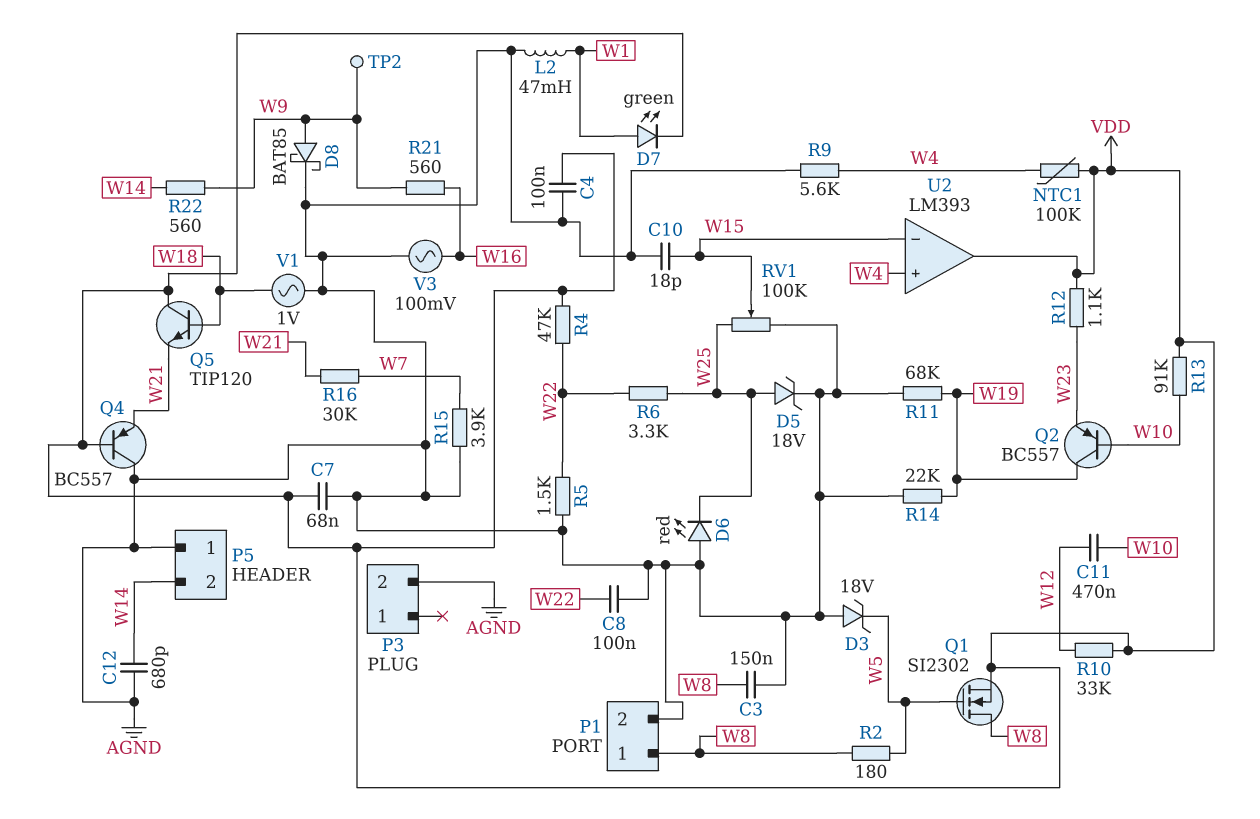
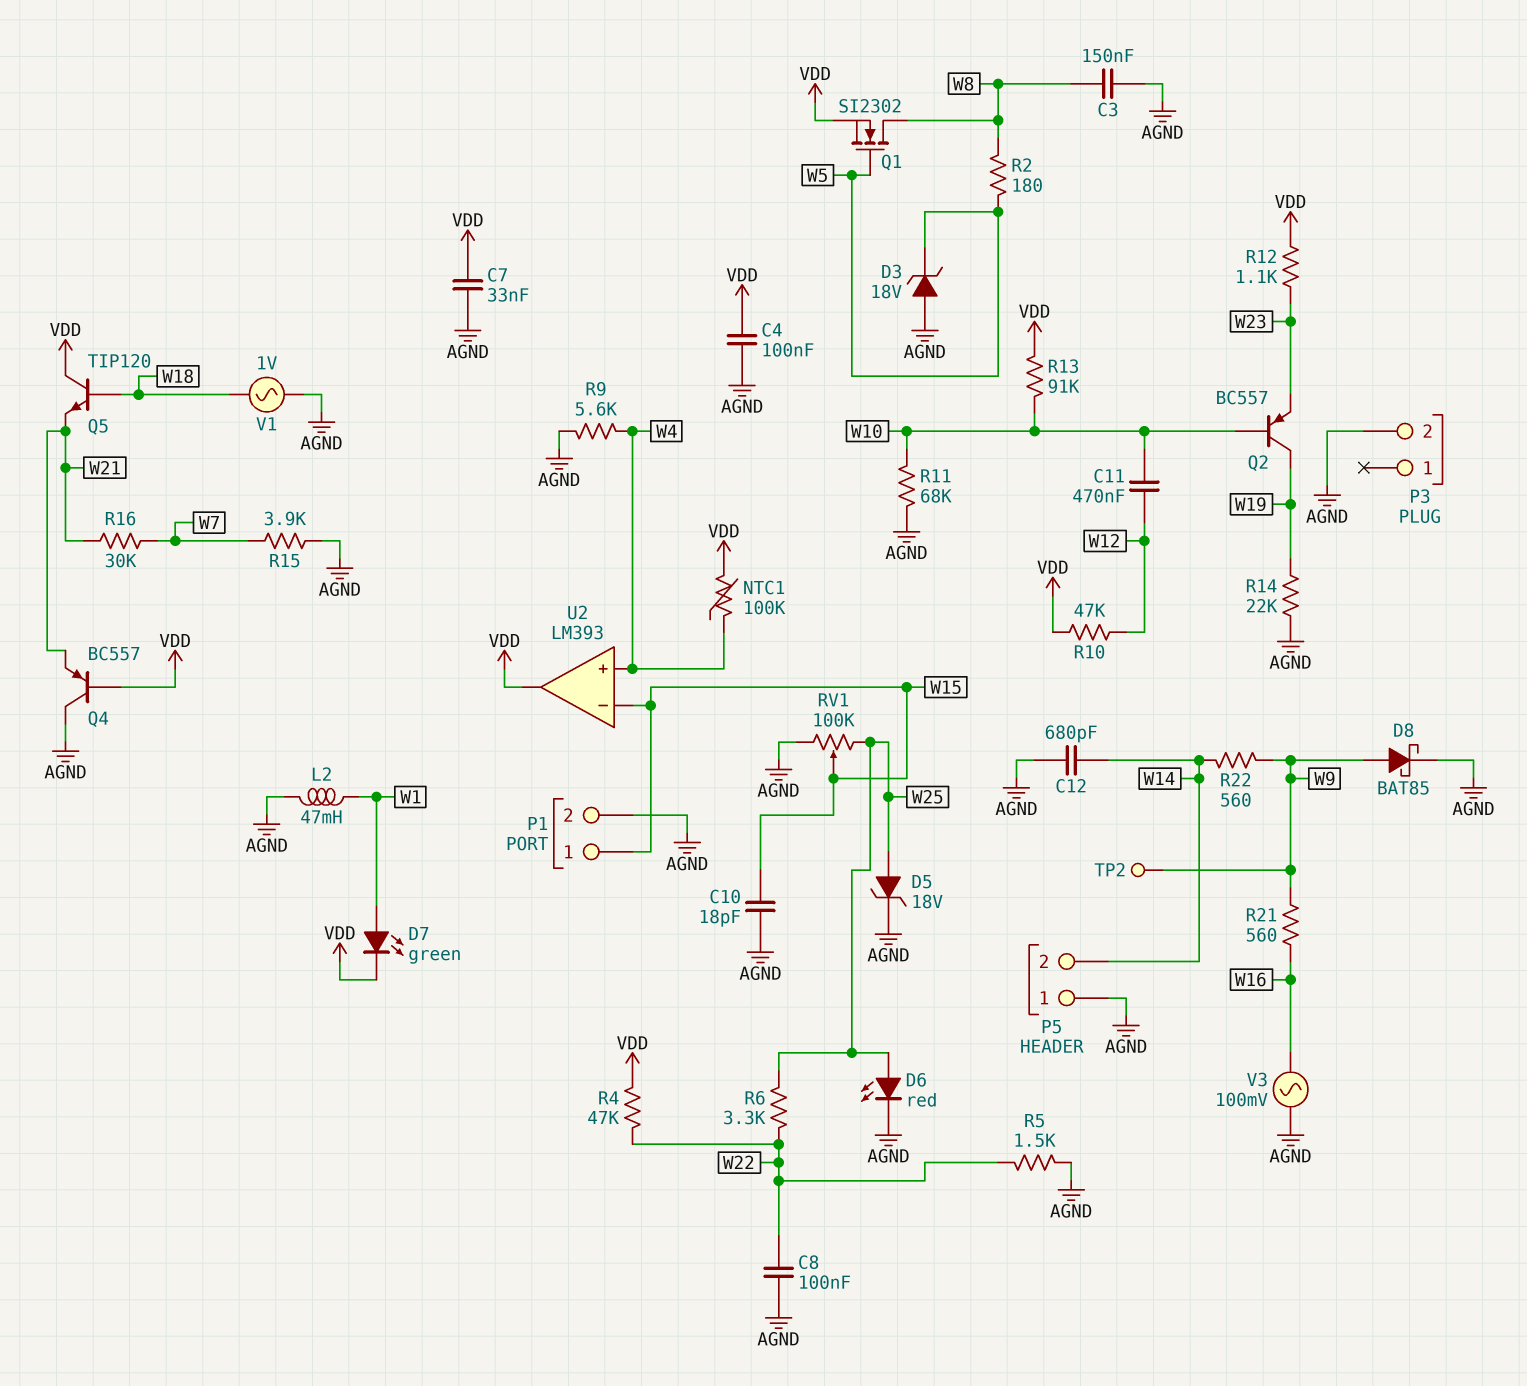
C7: 68nF (AGND, VDD) -> 33nF (AGND, VDD)
D6: LED red (A AGND, K W25) -> LED red (A W25, K AGND)
P1 pin 1: W8 -> W15
R10: 33k (VDD, W12) -> 47k (VDD, W12)
R11: 68k (AGND, W19) -> 68k (AGND, W10)

